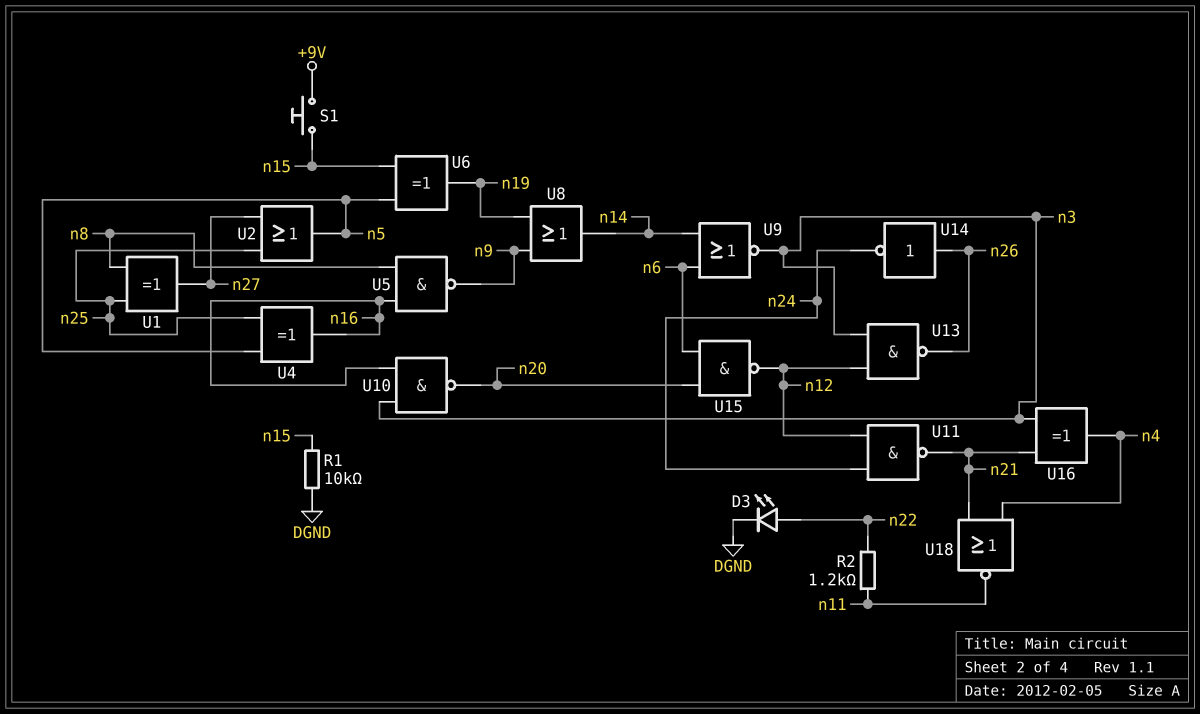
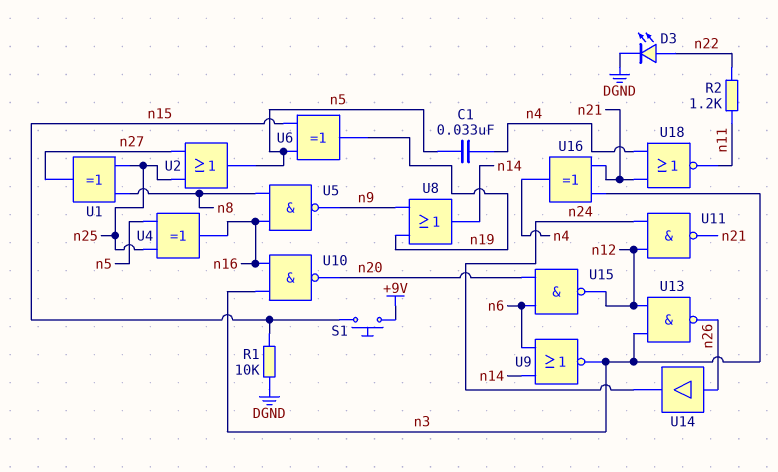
C1: none -> 33nF (n4, n5)
U14: NOT (in n26, out n24) -> buffer (in n26, out n24)

